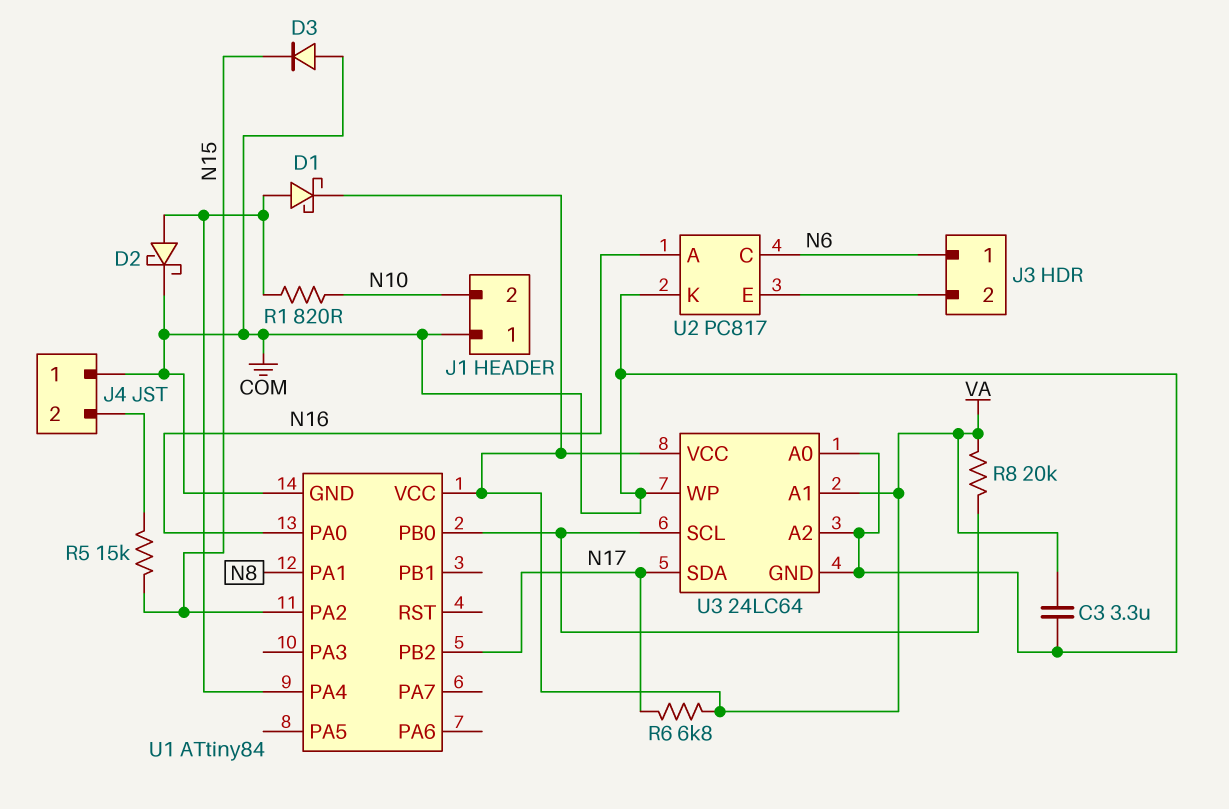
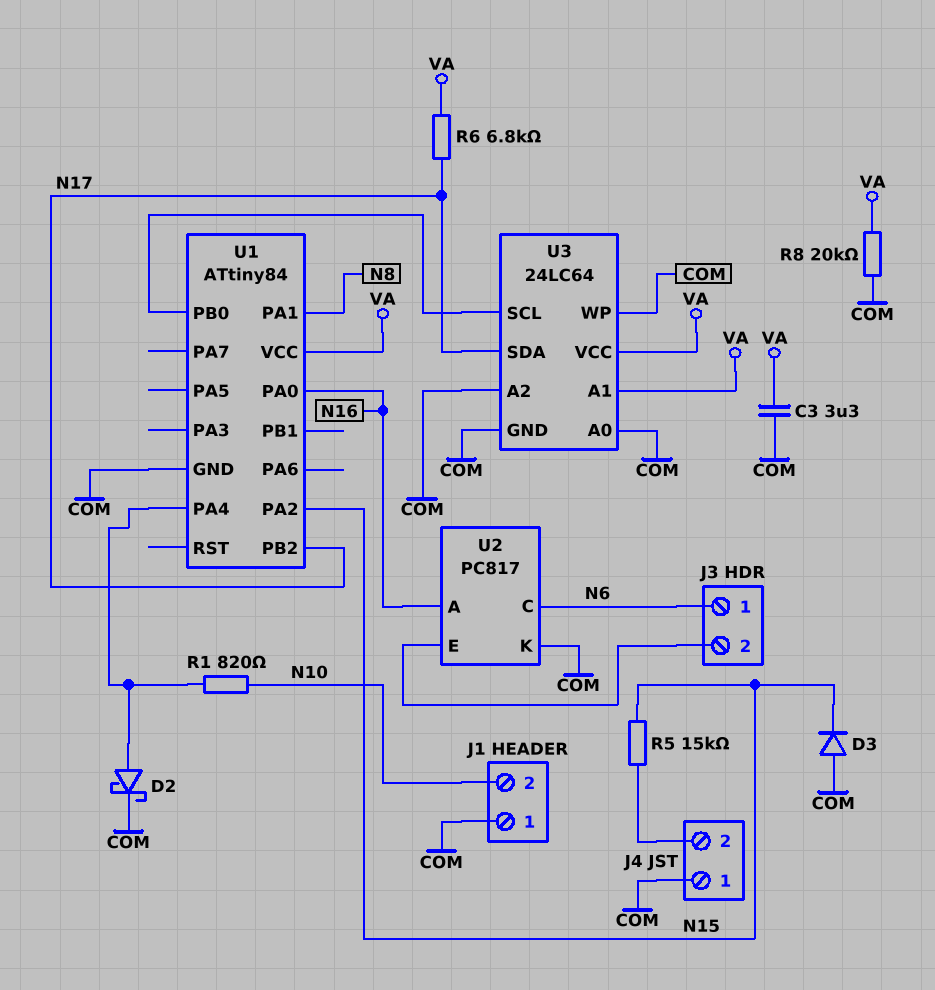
D1: schottky (A U1/PA4, K VA) -> none
R8: 20k (U1/PB0, VA) -> 20k (COM, VA)

